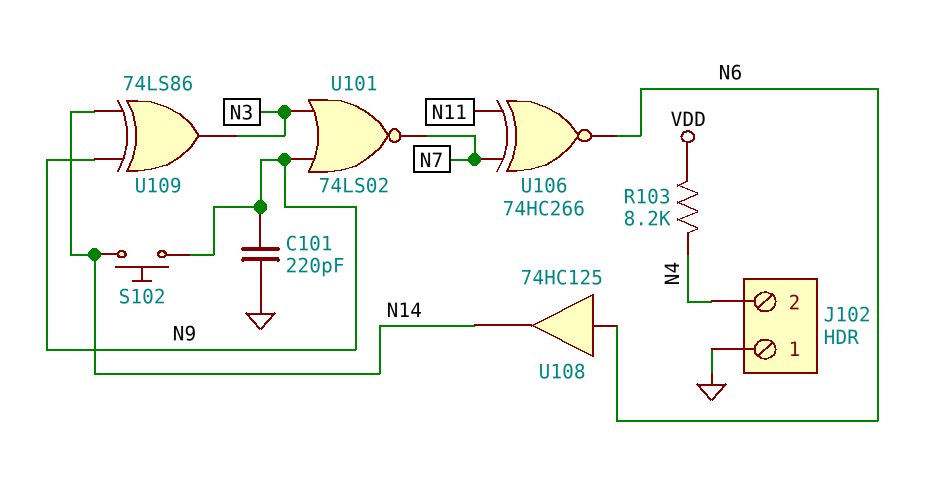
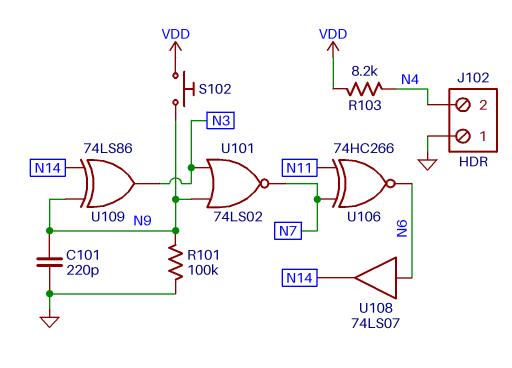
R101: none -> 100k (GND, N9)
S102: button (N9, N14) -> button (N9, VDD)
U108: buffer 74HC125 (in N6, out N14) -> buffer 74LS07 (in N6, out N14)

